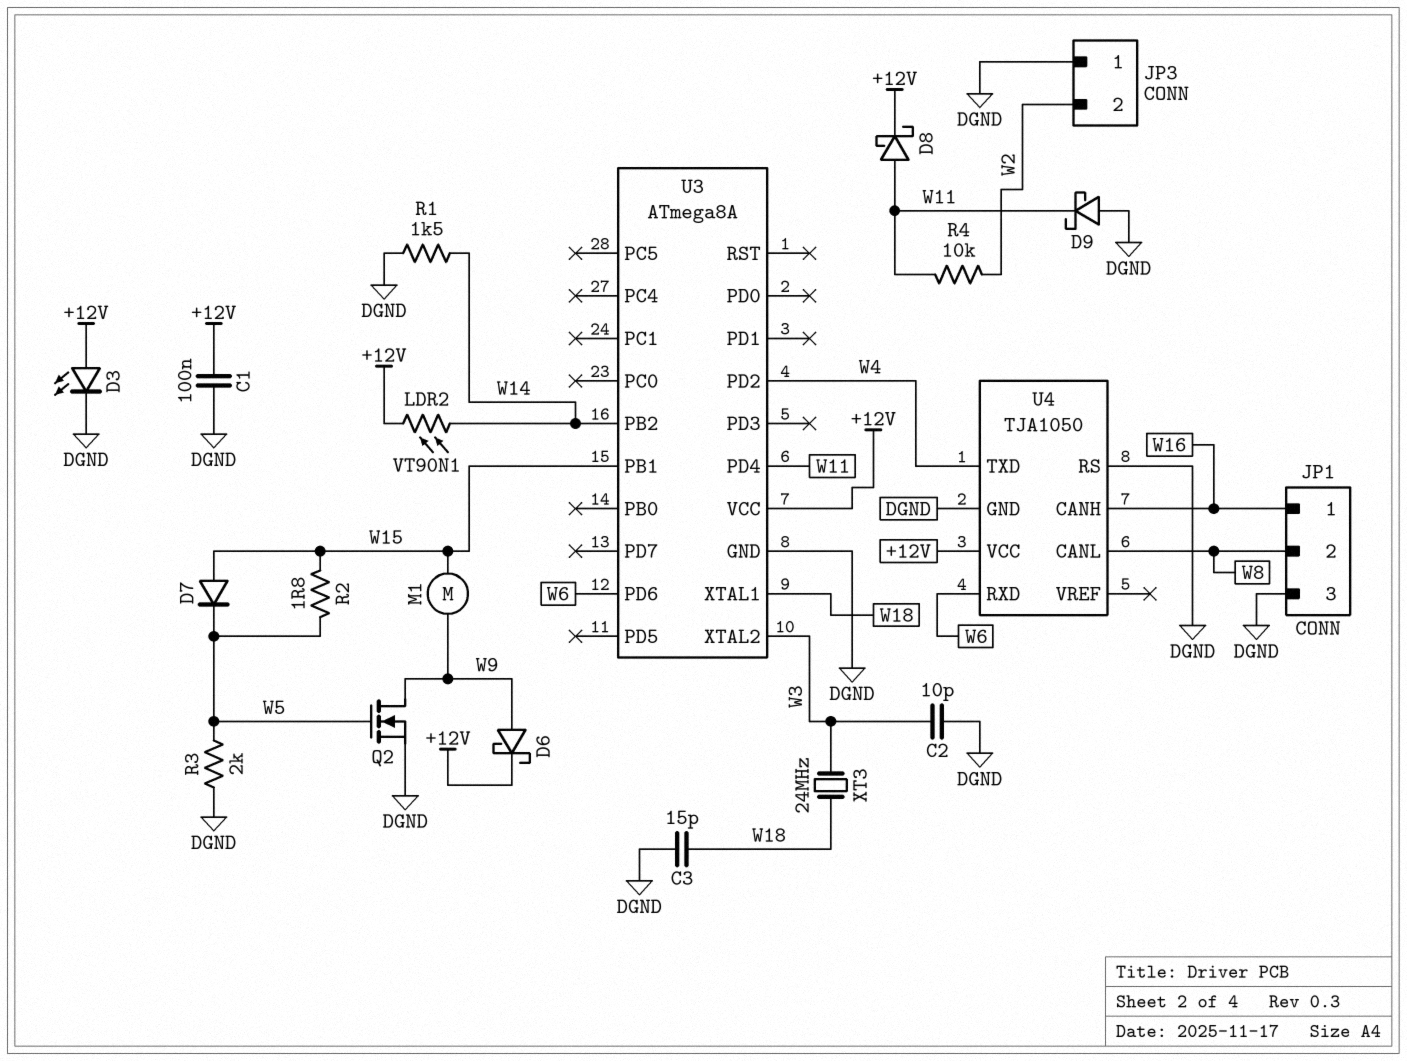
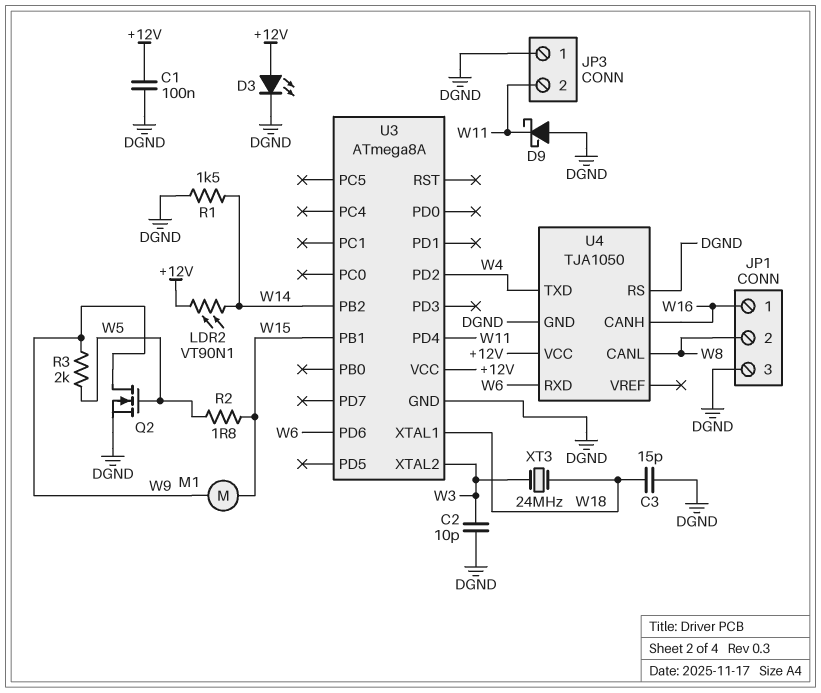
D6: schottky (A W9, K +12V) -> none
D7: diode (A W15, K W5) -> none
D8: schottky (A W11, K +12V) -> none
JP3 pin 2: W2 -> W11
R3: 2k (DGND, W5) -> 2k (W5, W9)
R4: 10k (W2, W11) -> none

